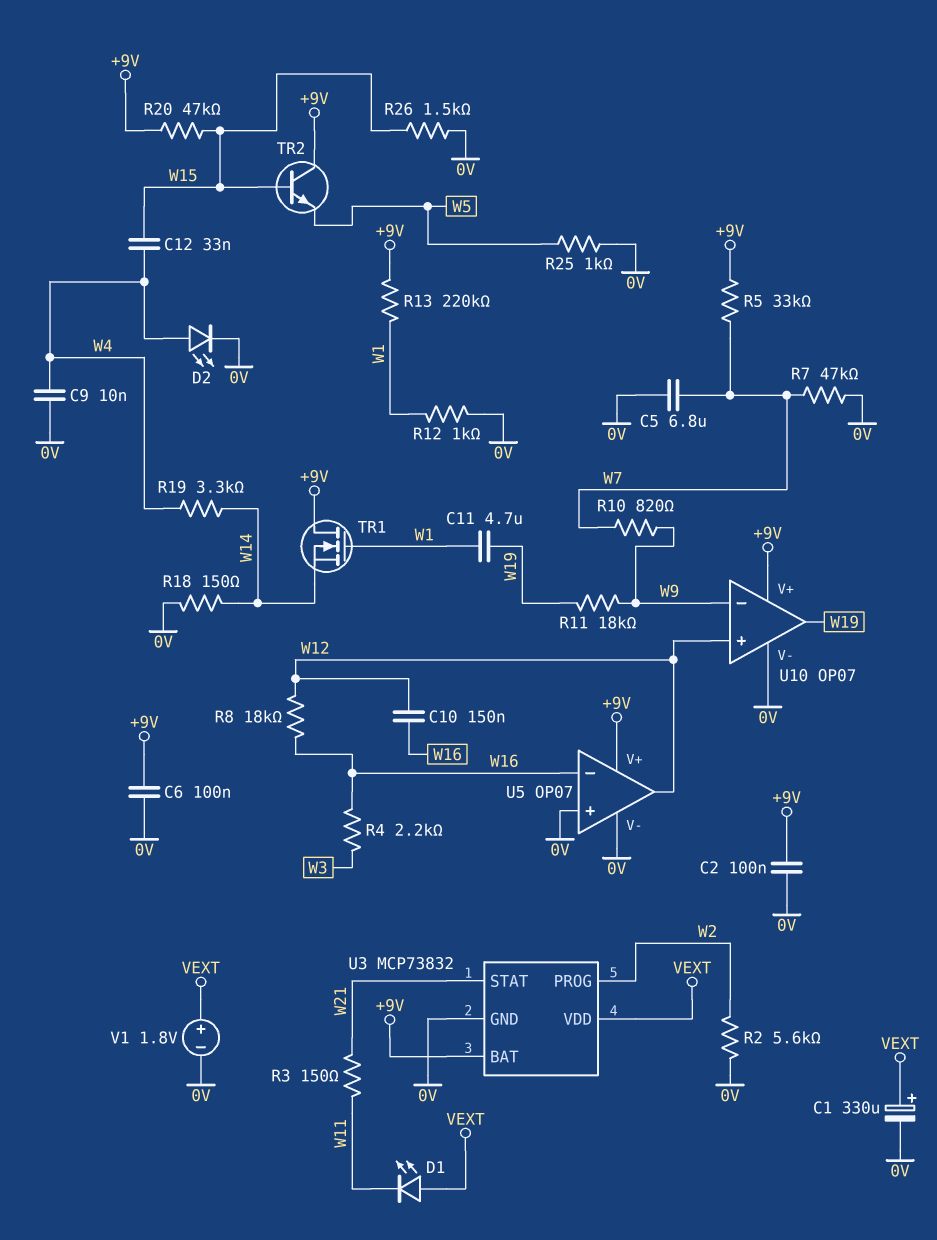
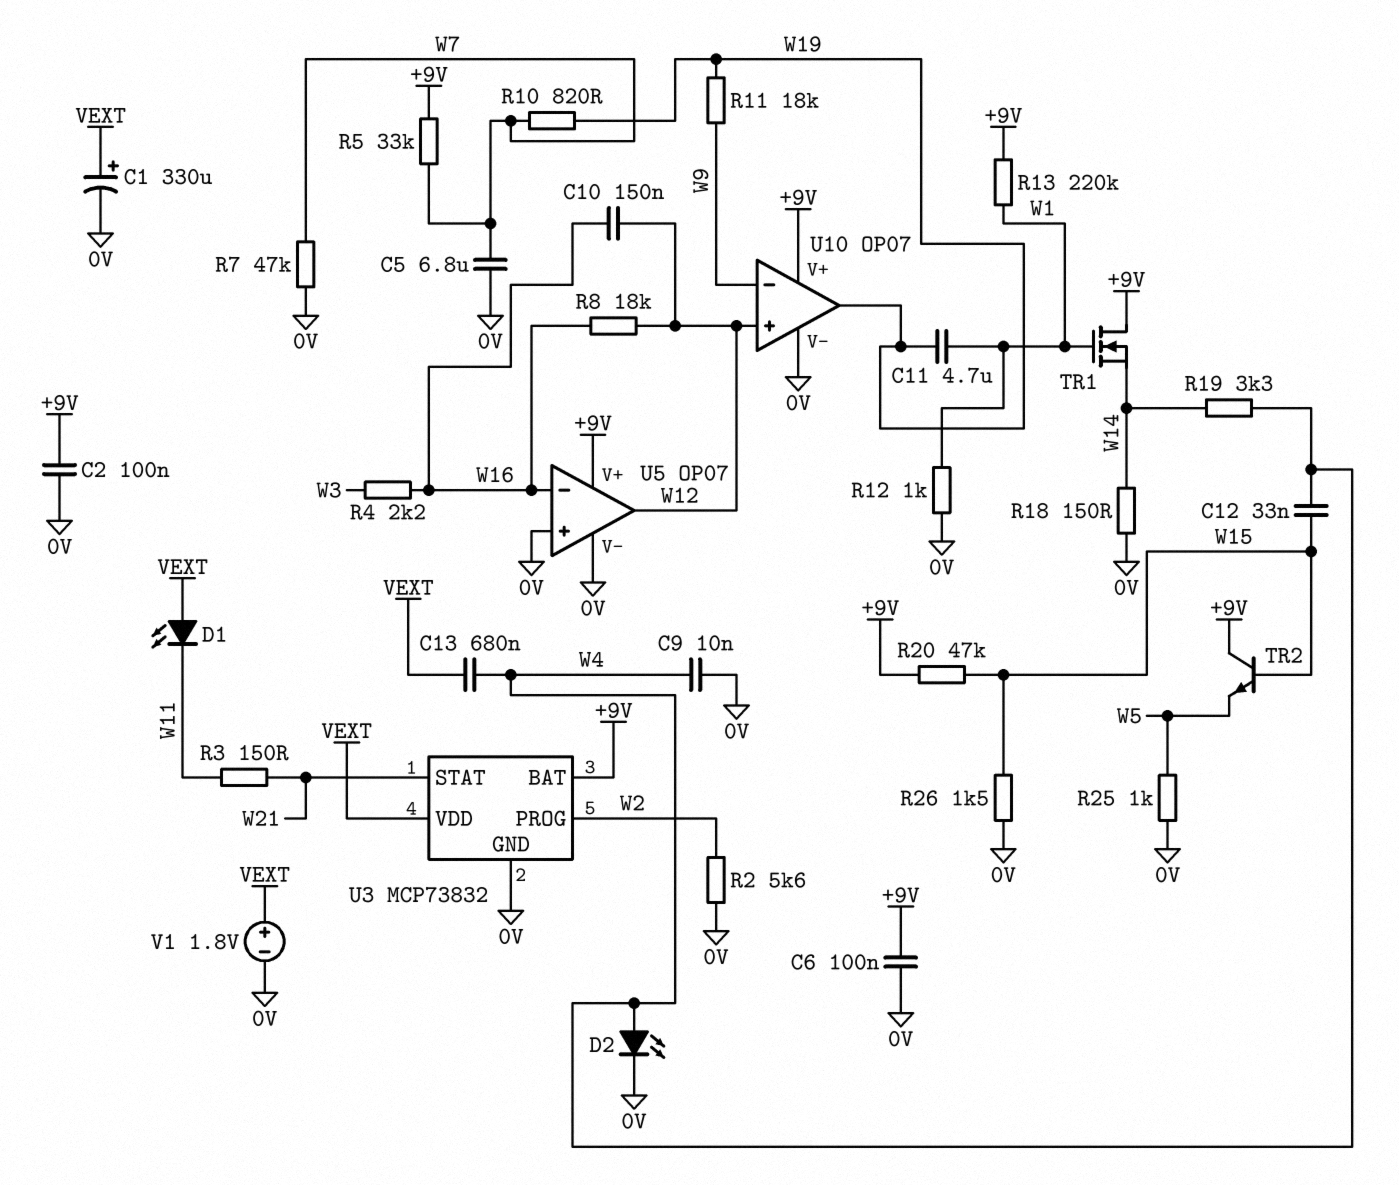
C13: none -> 680nF (VEXT, W4)
R10: 820 (W7, W9) -> 820 (W7, W19)

